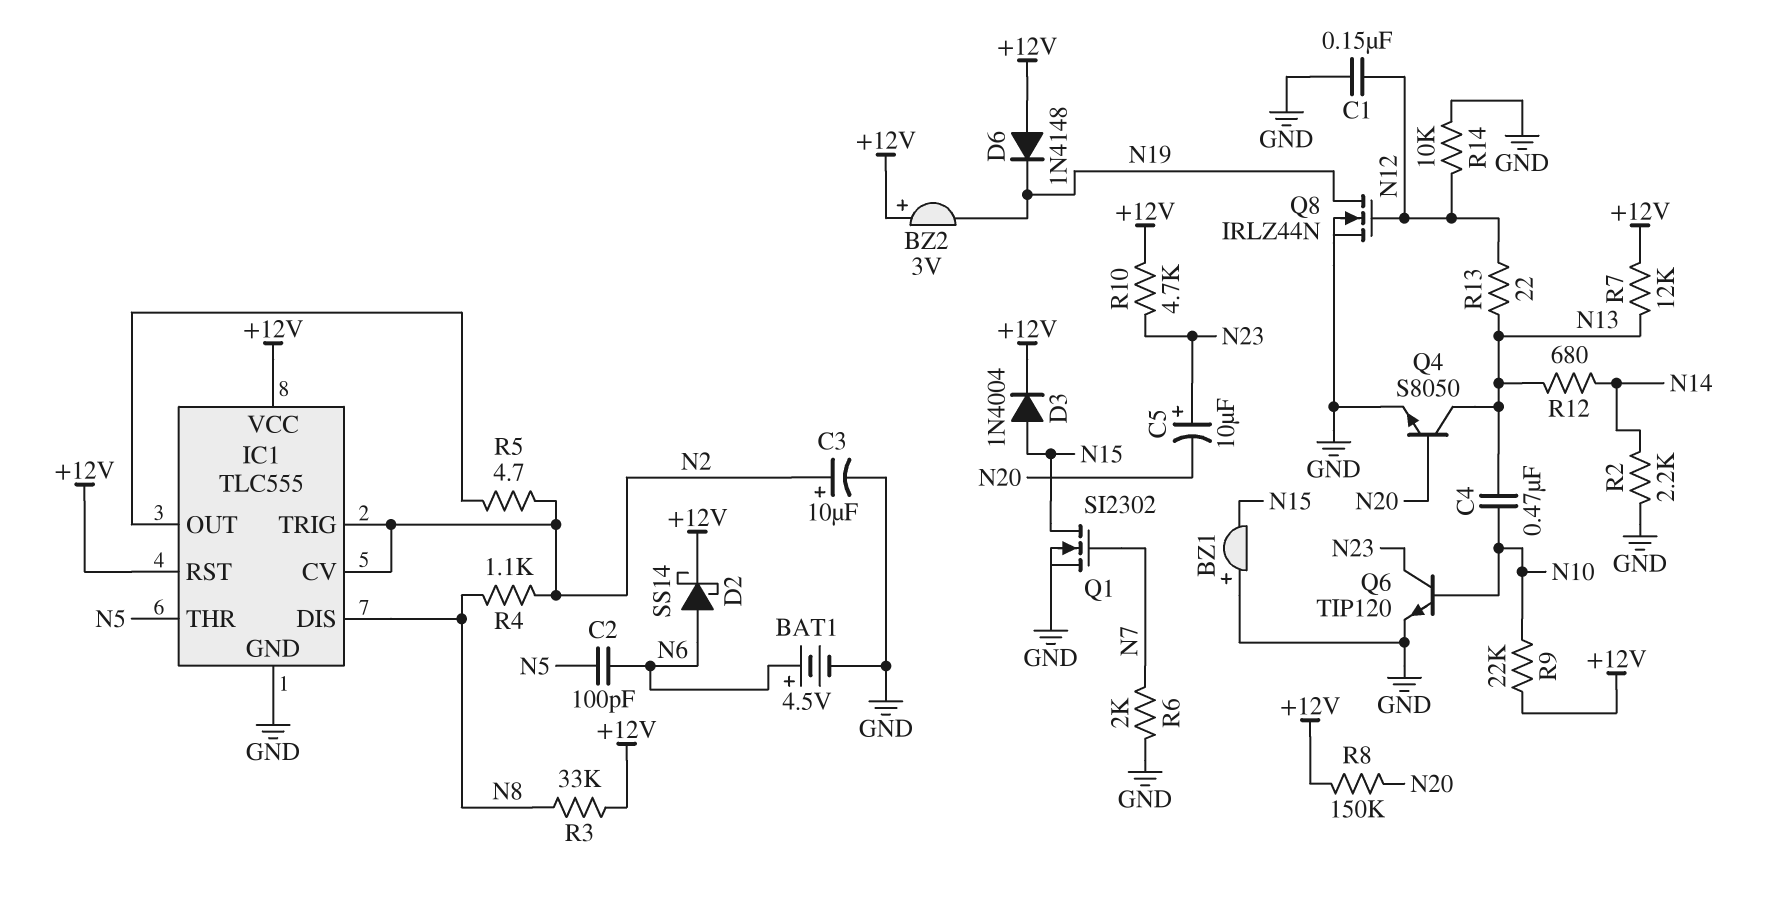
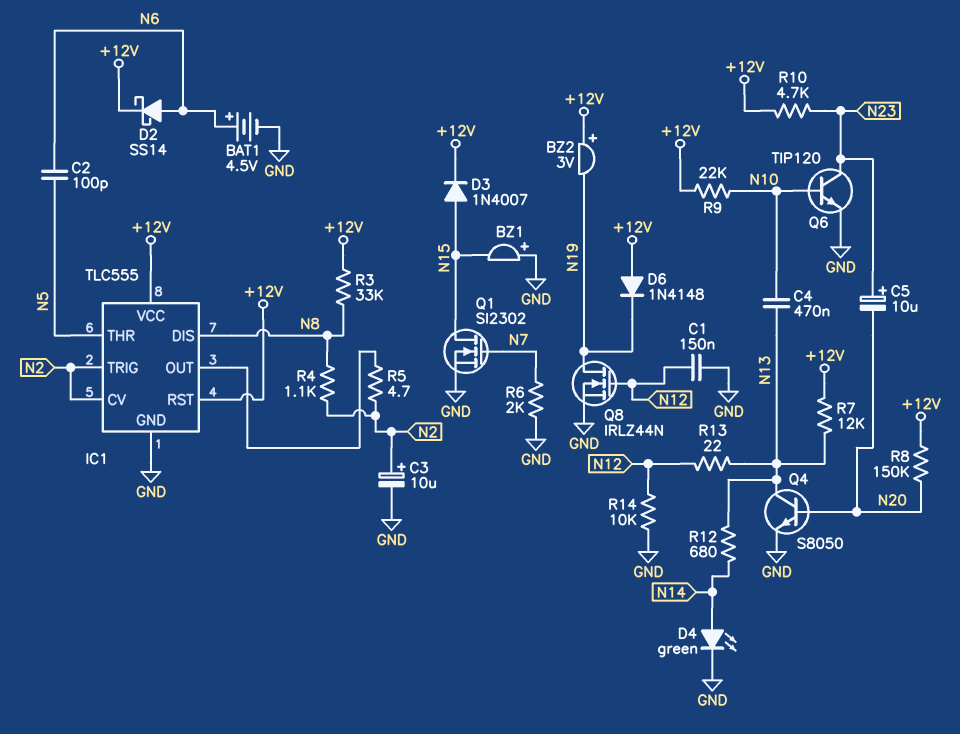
D3: diode 1N4004 (A N15, K +12V) -> diode 1N4007 (A N15, K +12V)
D4: none -> LED green (A N14, K GND)
R2: 2.2k (GND, N14) -> none

